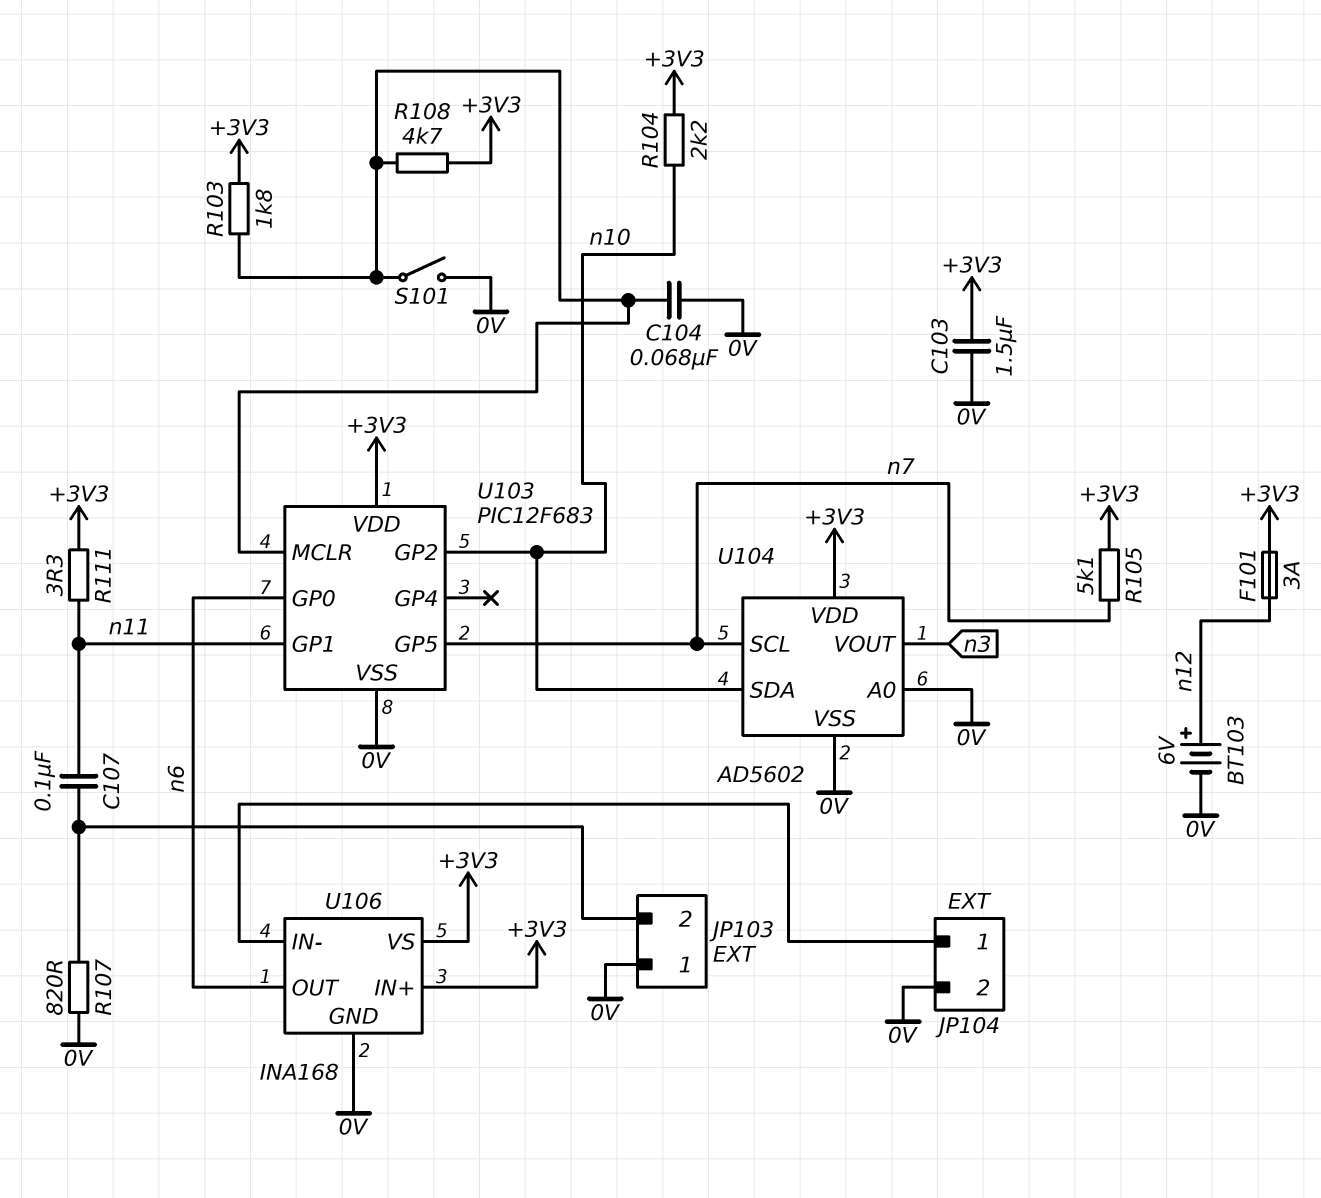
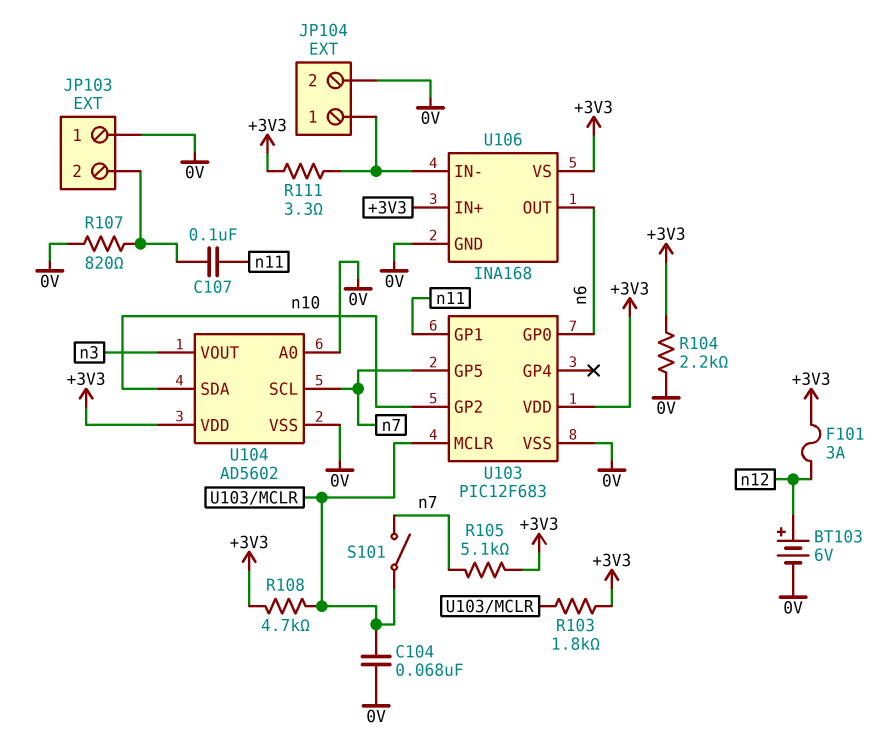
C103: 1.5uF (+3V3, 0V) -> none
R104: 2.2k (+3V3, n10) -> 2.2k (+3V3, 0V)
R111: 3.3 (+3V3, n11) -> 3.3 (+3V3, JP104/1)
S101: switch (0V, U103/MCLR) -> switch (U103/MCLR, n7)

